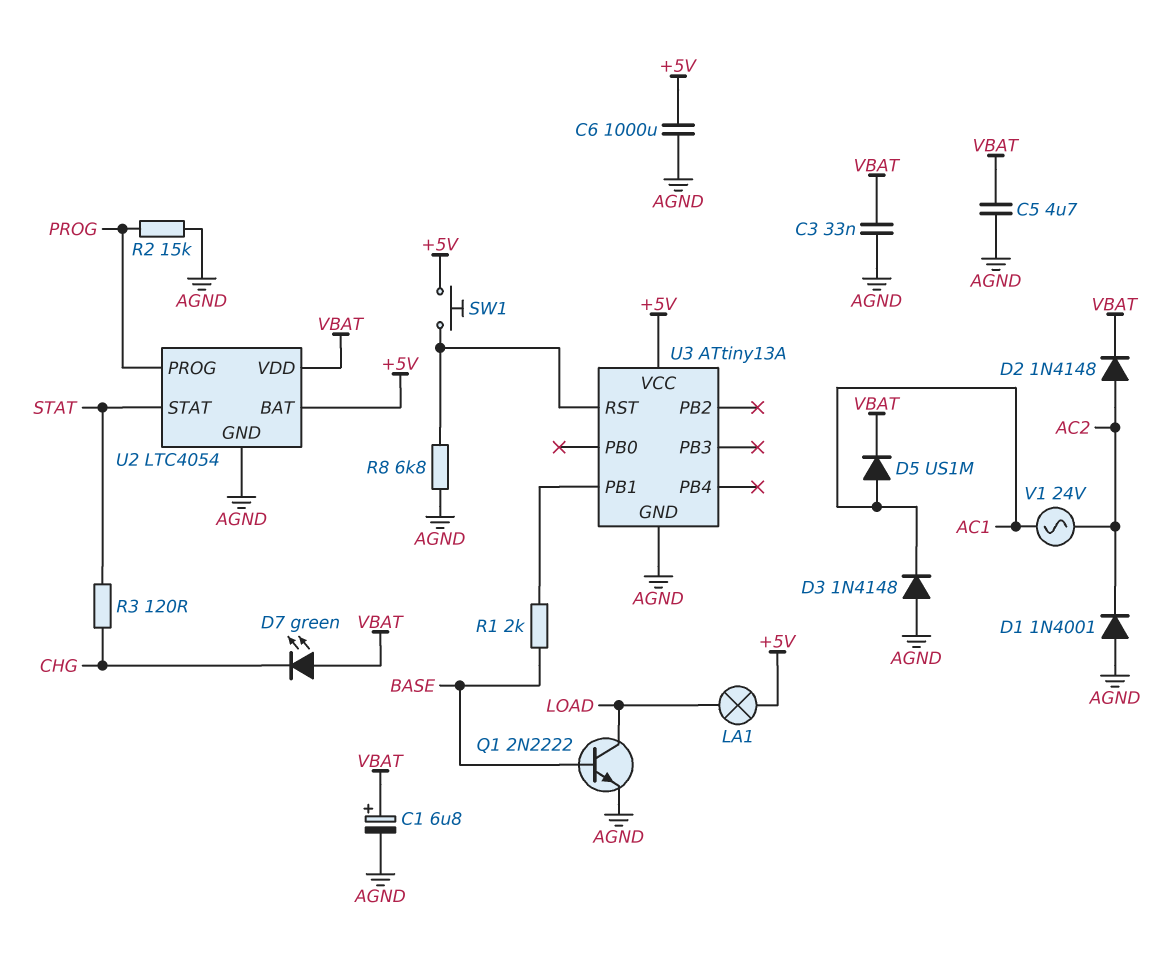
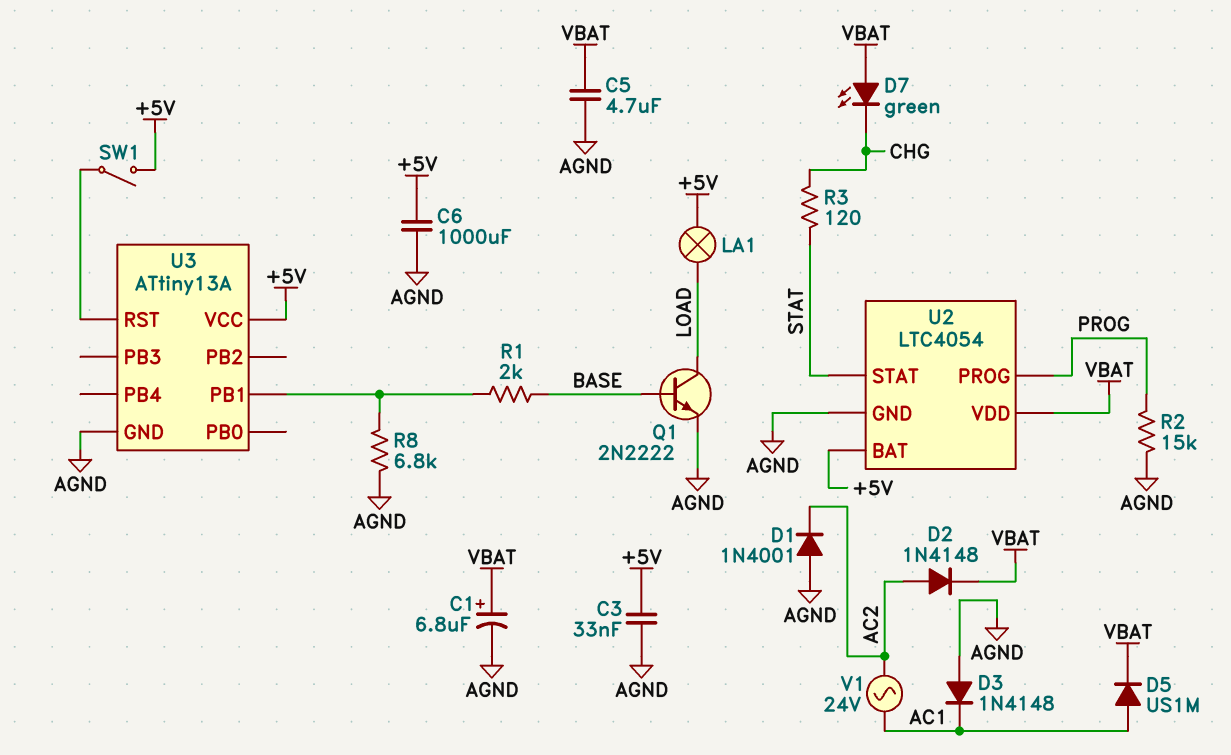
C3: 33nF (AGND, VBAT) -> 33nF (+5V, AGND)
R8: 6.8k (AGND, U3/RST) -> 6.8k (AGND, U3/PB1)
SW1: button (+5V, U3/RST) -> switch (+5V, U3/RST)

